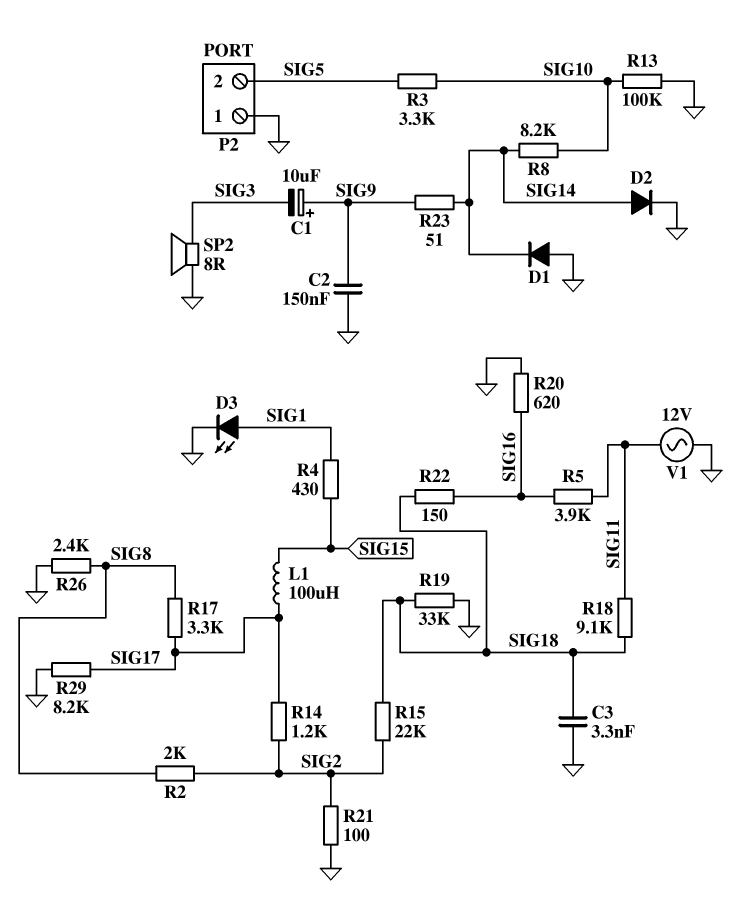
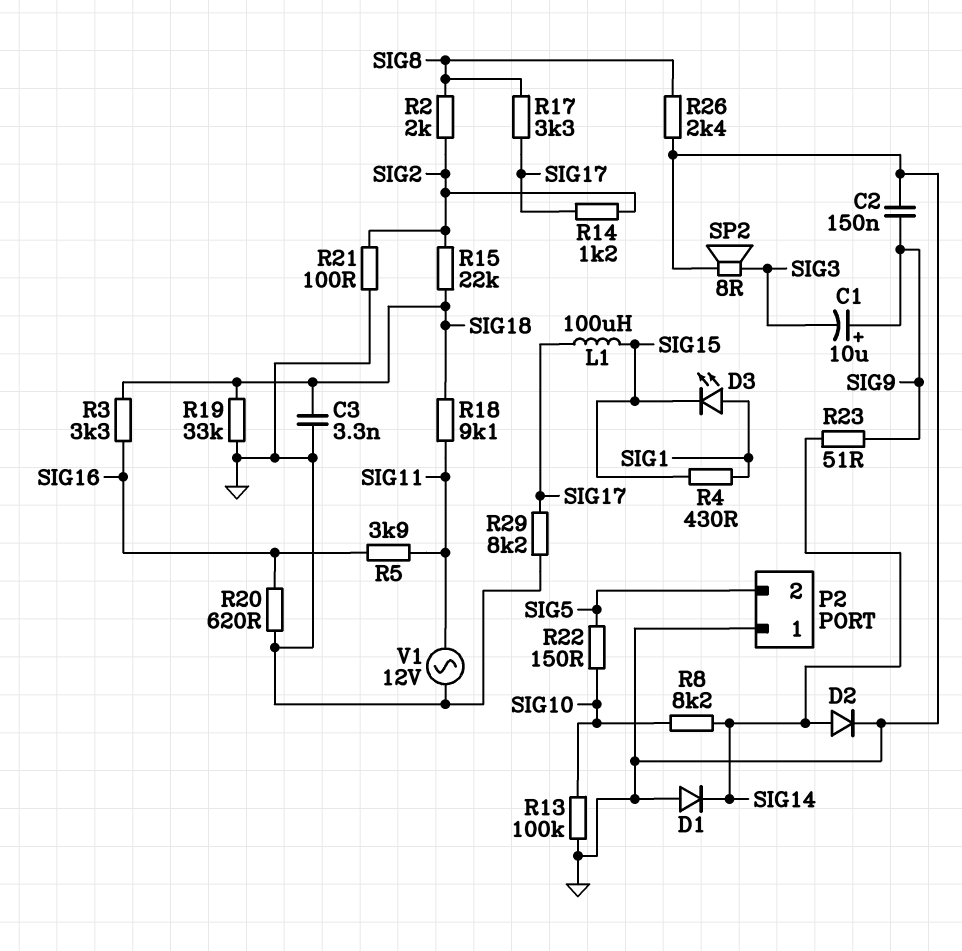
D3: LED (A SIG1, K GND) -> LED (A SIG1, K SIG15)
R3: 3.3k (SIG5, SIG10) -> 3.3k (SIG16, SIG18)
R22: 150 (SIG16, SIG18) -> 150 (SIG5, SIG10)

